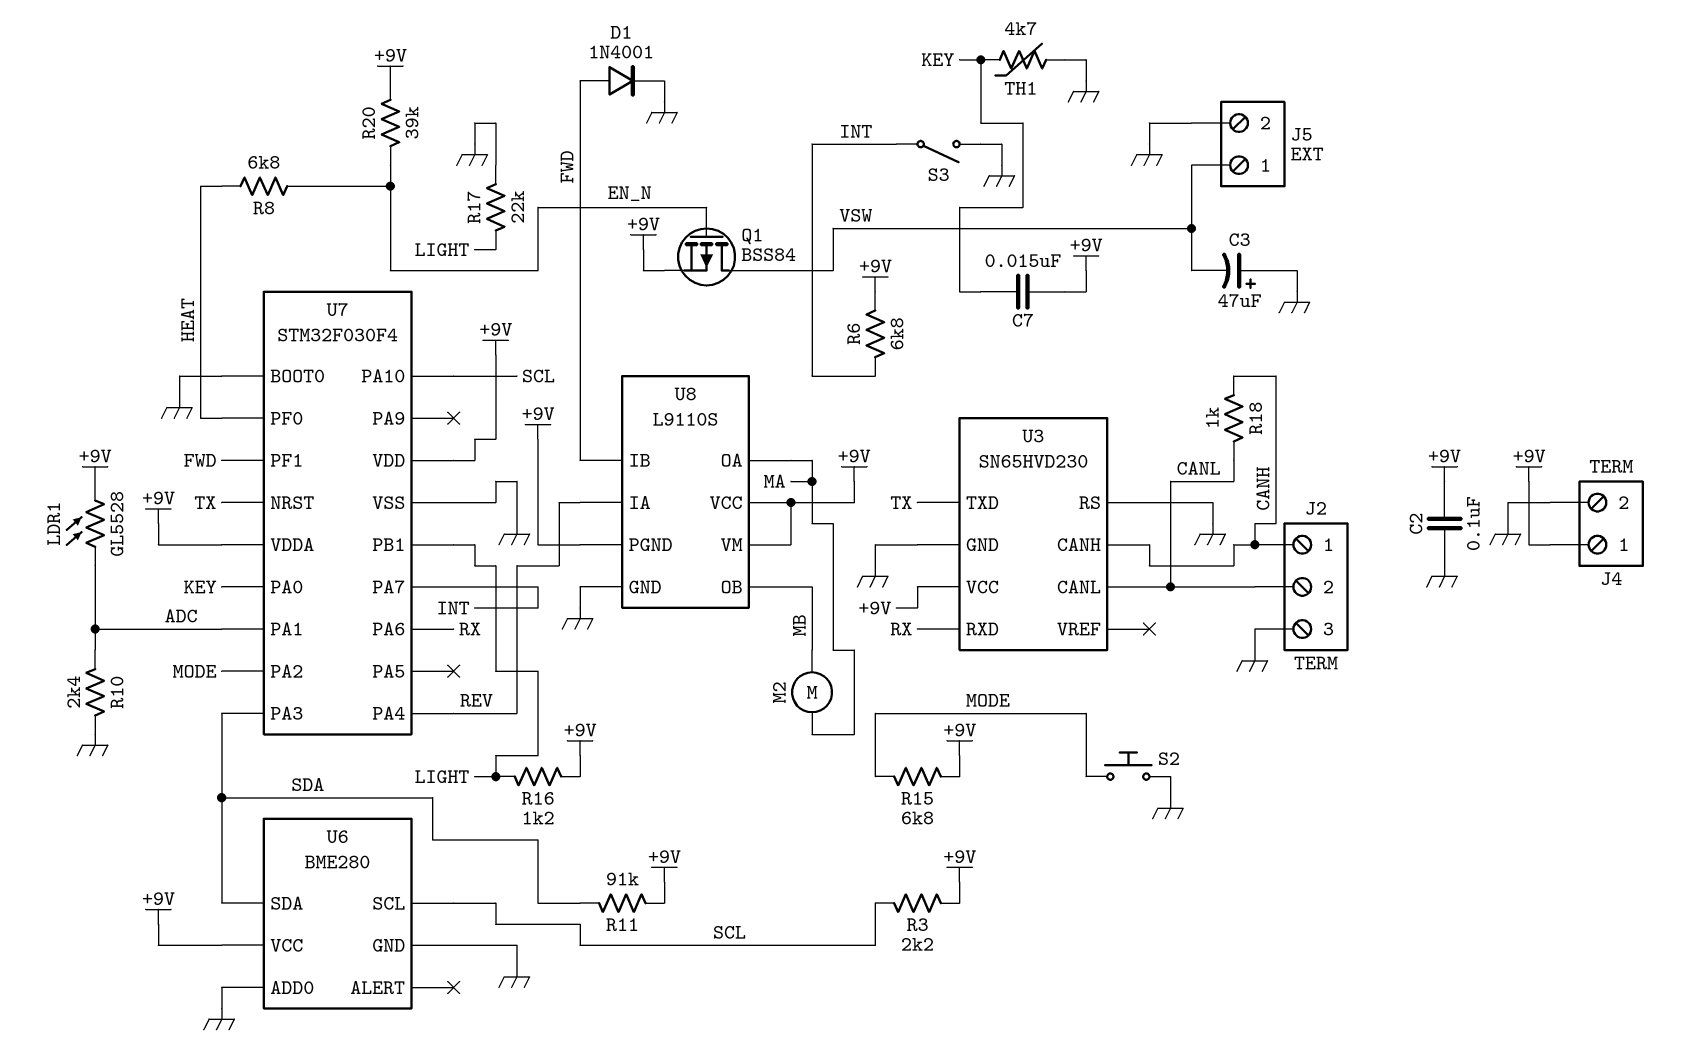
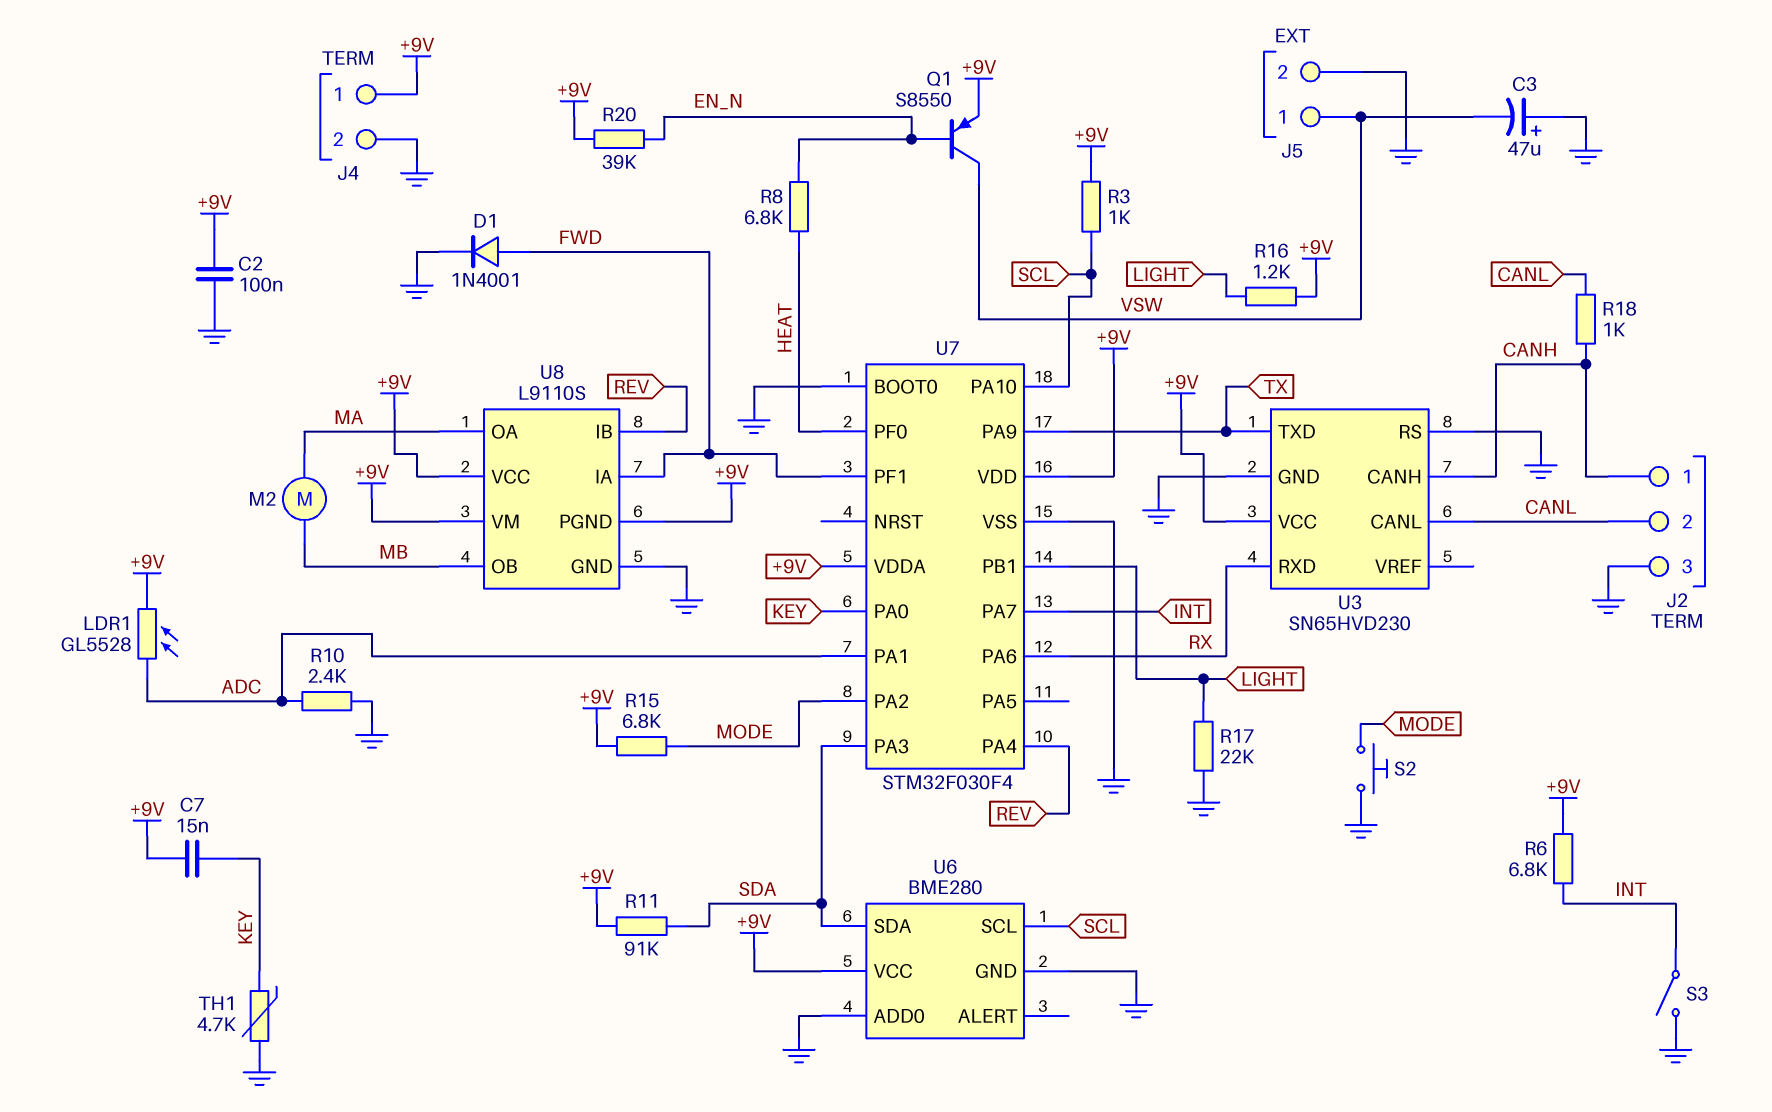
Q1: PMOS BSS84 (G EN_N, D VSW, S +9V) -> PNP S8550 (B EN_N, C VSW, E +9V)
R3: 2.2k (+9V, SCL) -> 1k (+9V, SCL)
U7 pin NRST: TX -> none
U7 pin PA9: none -> TX
U8 pin IA: REV -> FWD
U8 pin IB: FWD -> REV

